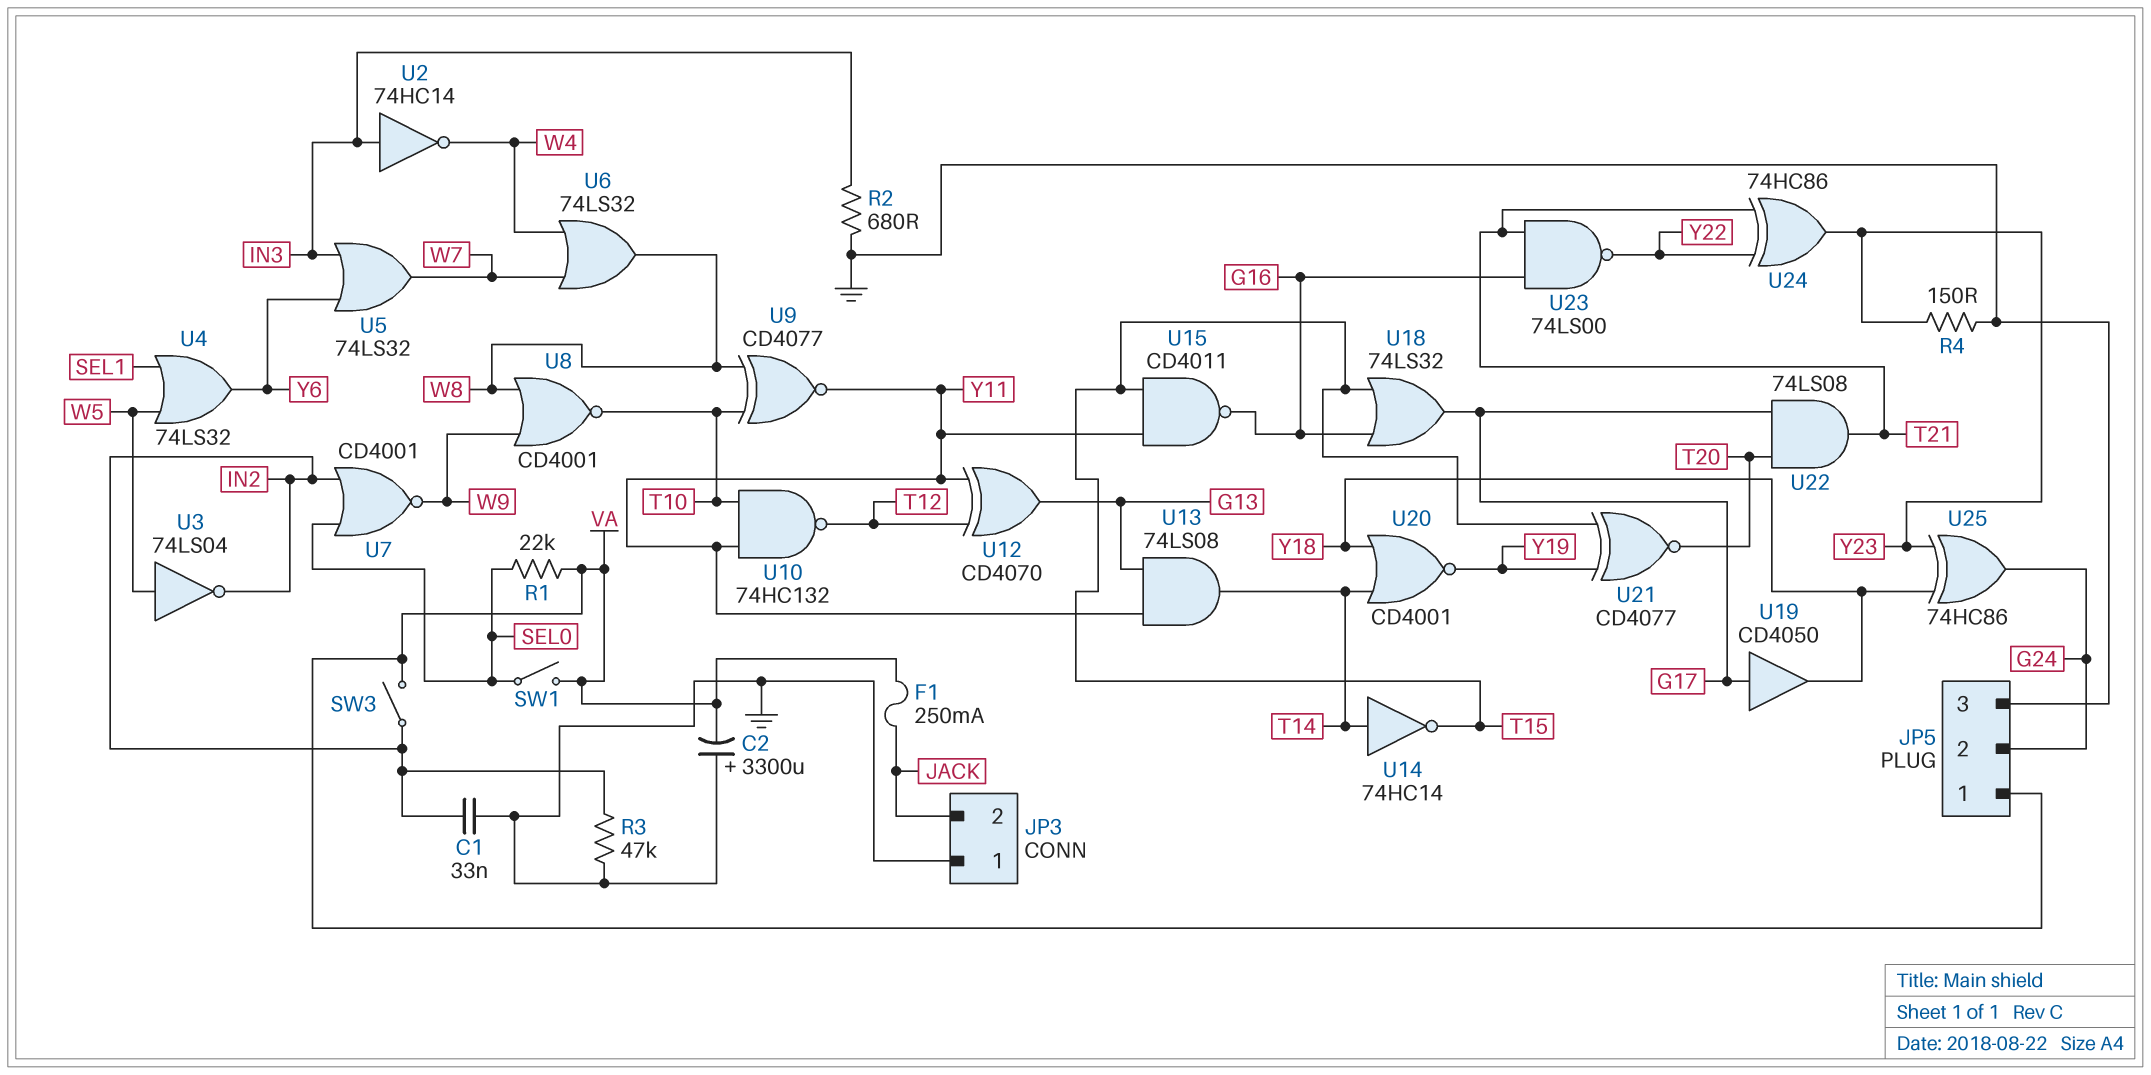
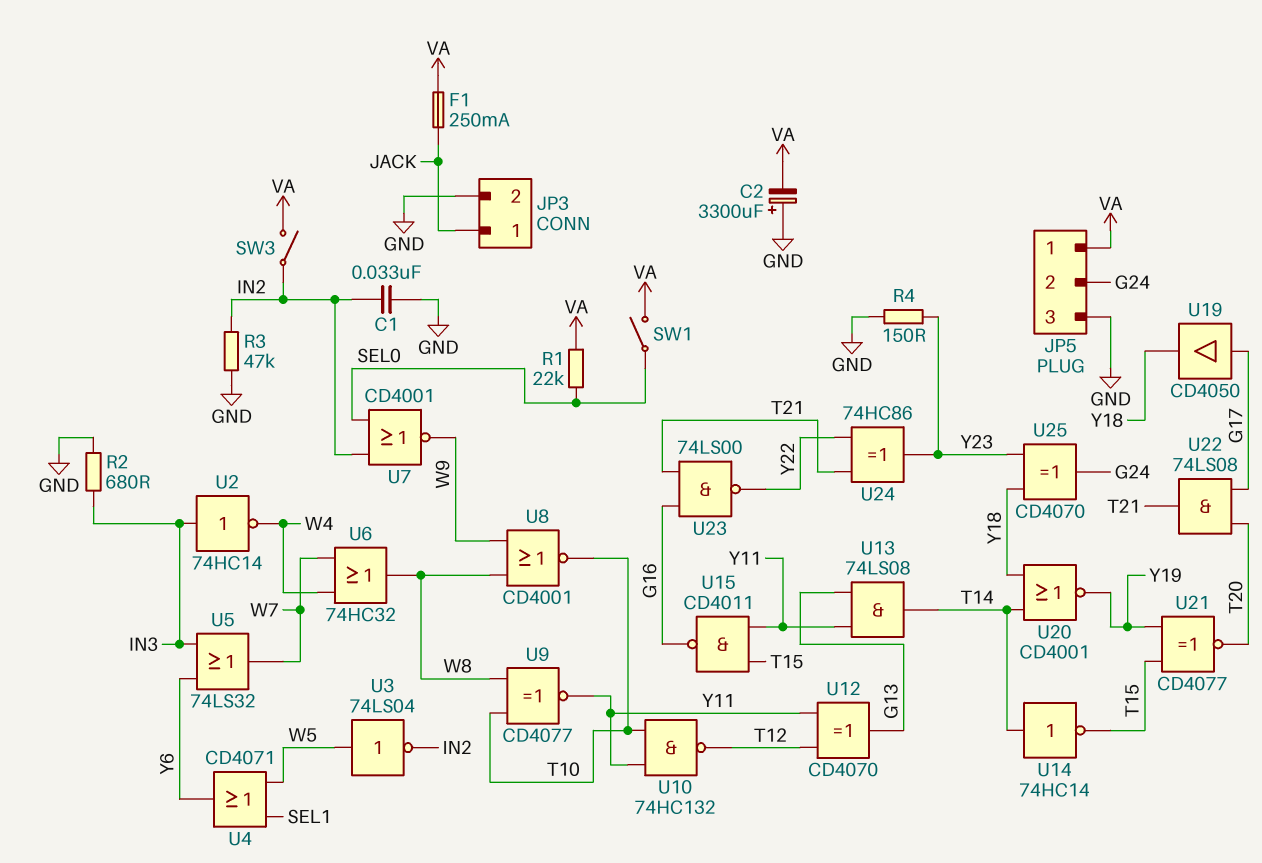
JP3 pin 1: GND -> JACK
JP3 pin 2: JACK -> GND
U4: OR 74LS32 (in SEL1, in W5, out Y6) -> OR CD4071 (in SEL1, in W5, out Y6)
U6: OR 74LS32 (in W4, in W7, out W8) -> OR 74HC32 (in W4, in W7, out W8)
U18: OR 74LS32 (in G16, in T15, out G17) -> none
U25: XOR 74HC86 (in Y18, in Y23, out G24) -> XOR CD4070 (in Y18, in Y23, out G24)

